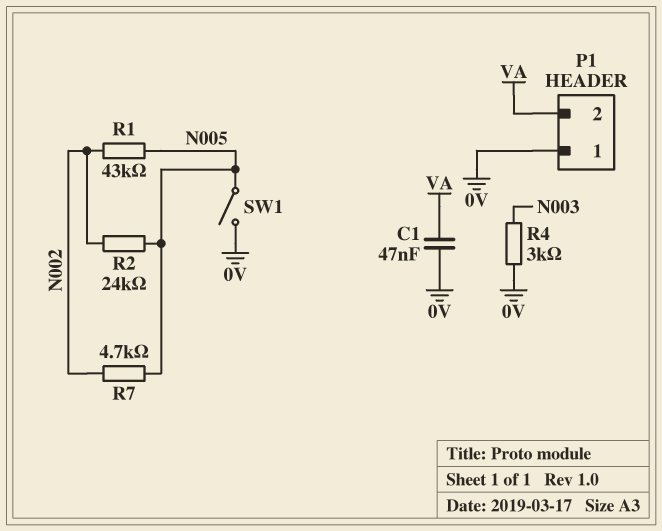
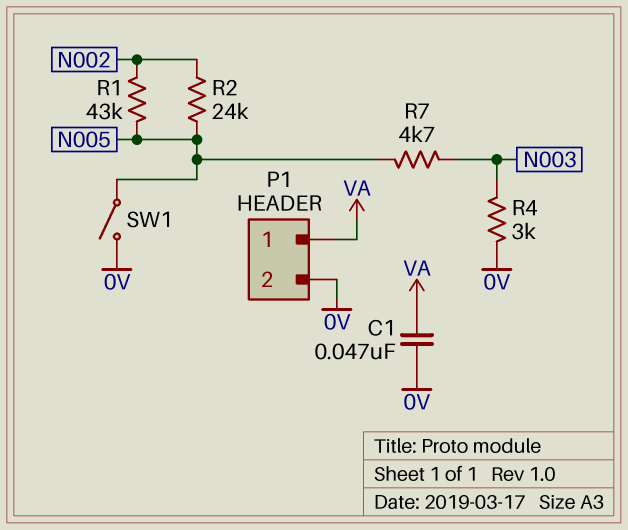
P1 pin 1: 0V -> VA
P1 pin 2: VA -> 0V
R7: 4.7k (N002, N005) -> 4.7k (N003, N005)

